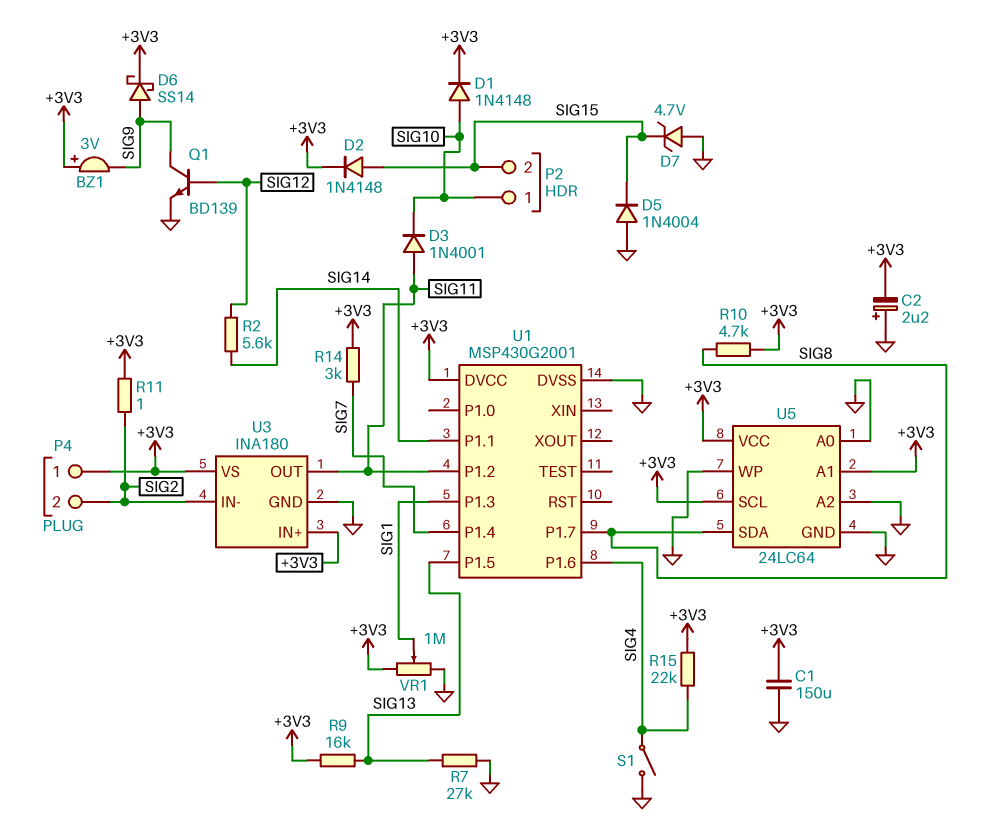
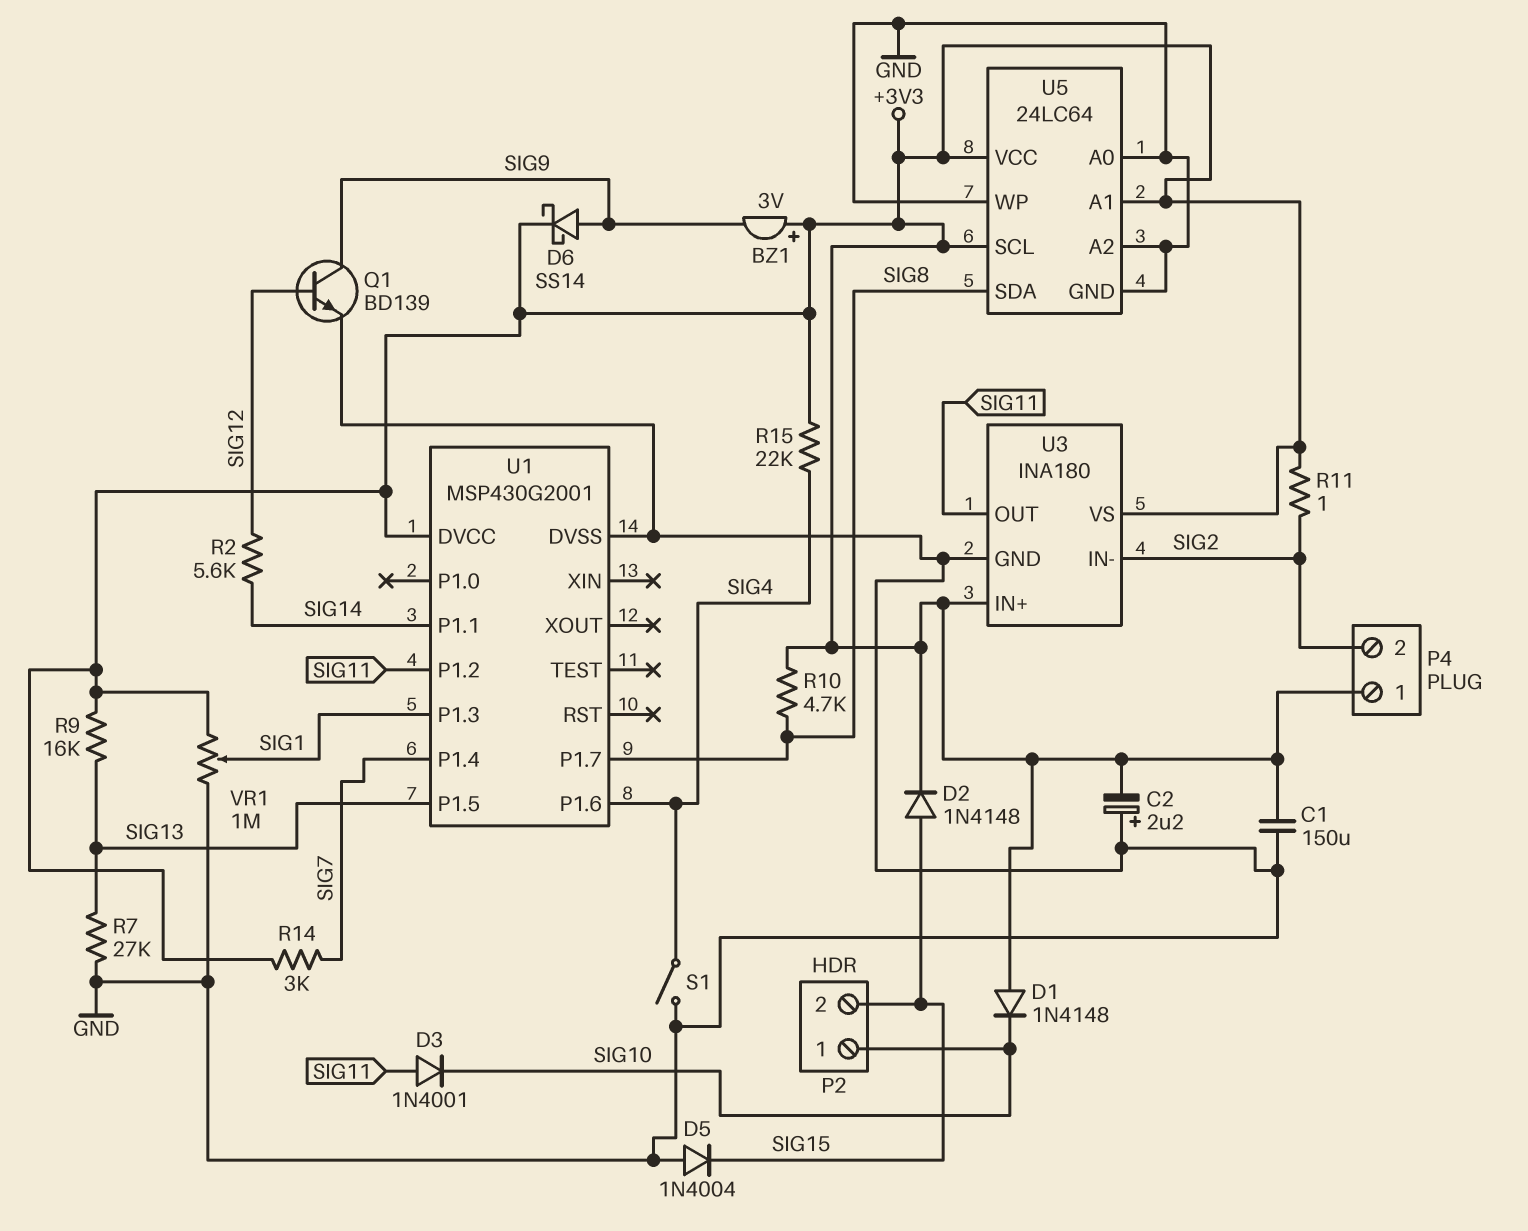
D1: diode 1N4148 (A SIG10, K +3V3) -> diode 1N4148 (A +3V3, K SIG10)
D7: zener 4.7V (A GND, K SIG15) -> none

